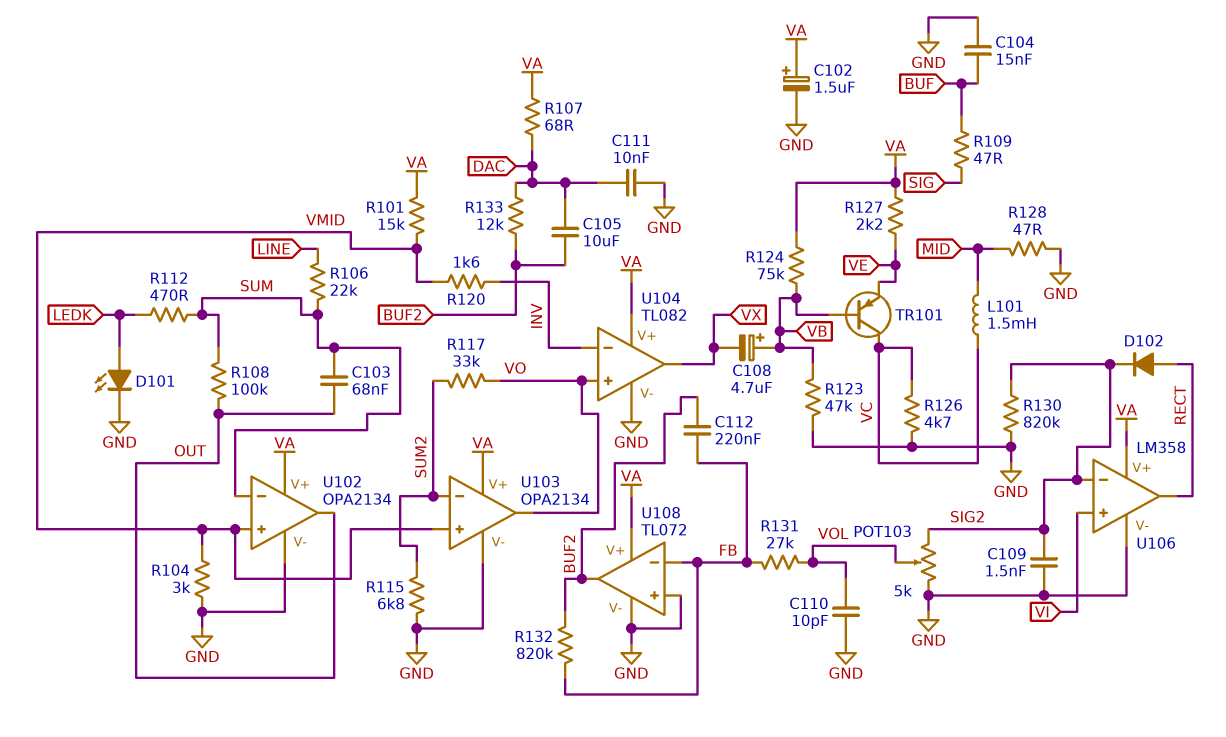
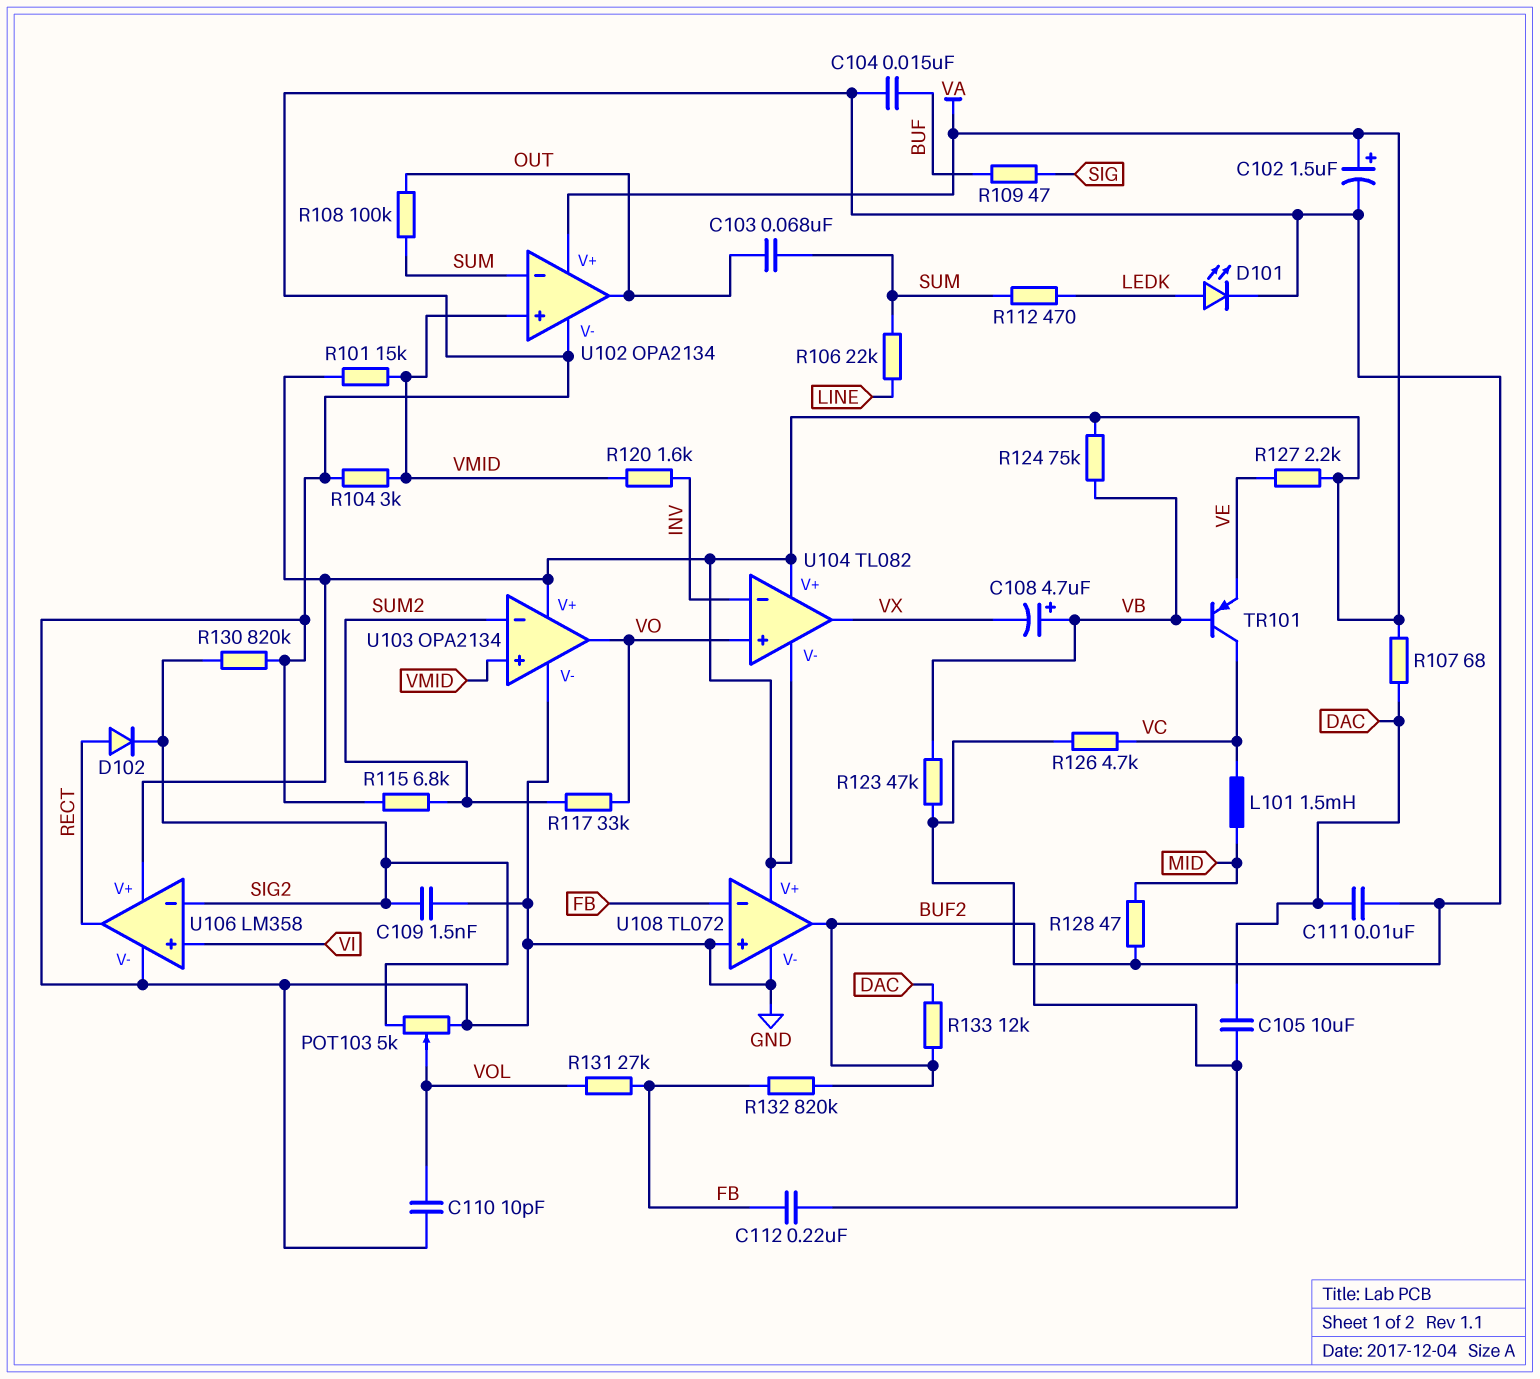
U104 pin V-: GND -> VA

